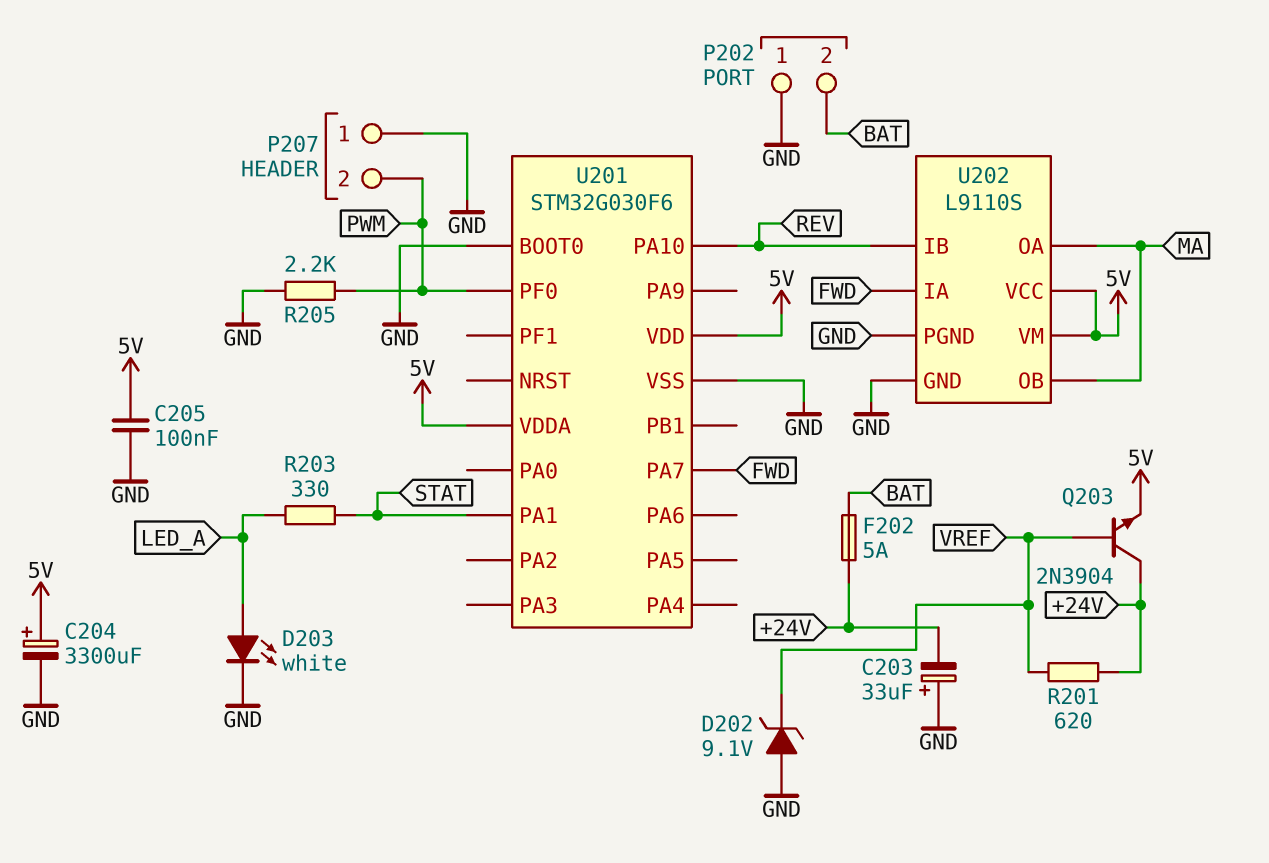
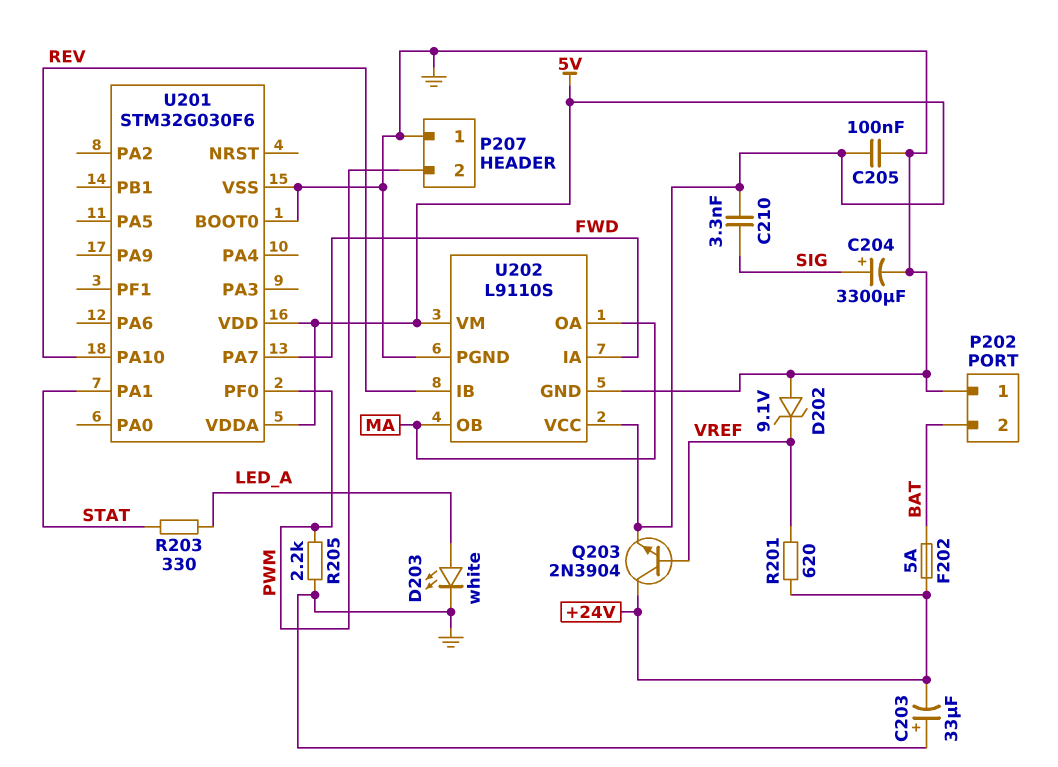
C204: 3300uF (plus 5V, minus GND) -> 3300uF (plus SIG, minus GND)
C210: none -> 3.3nF (5V, SIG)

